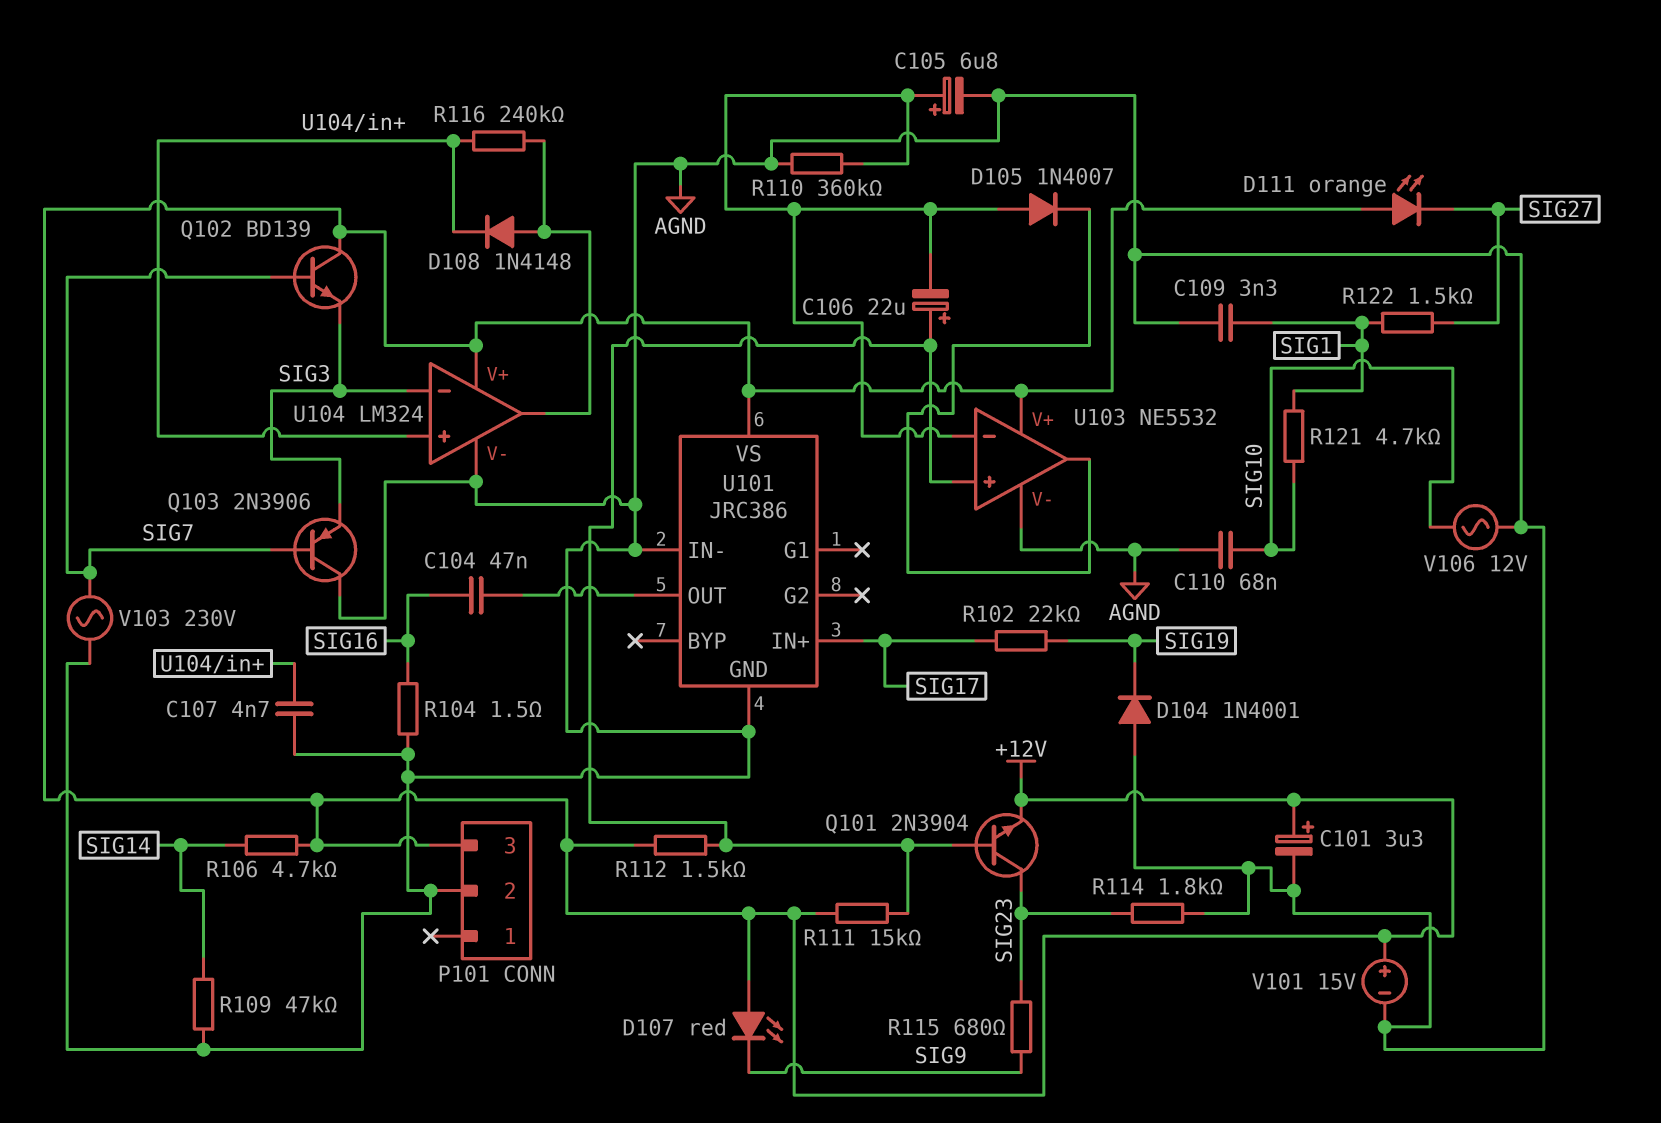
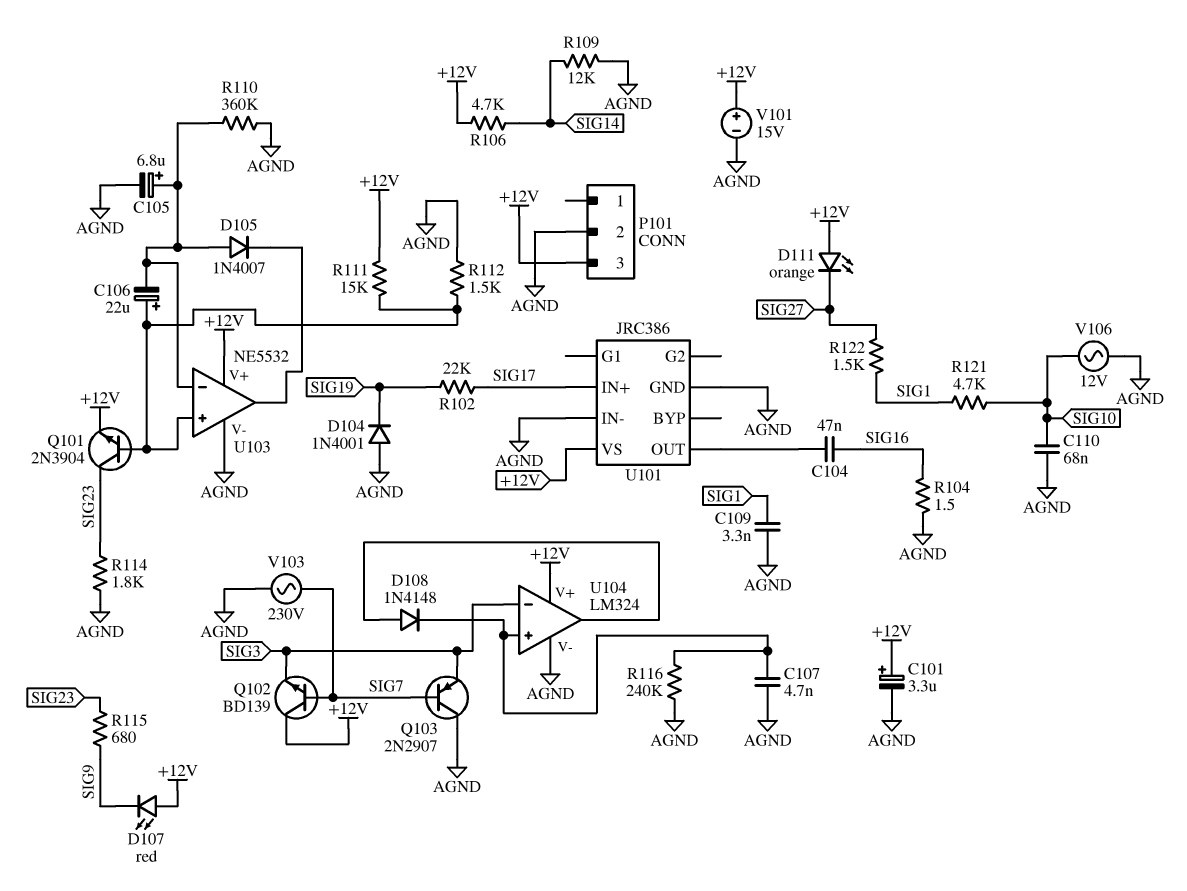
Q103: PNP 2N3906 (B SIG7, C AGND, E SIG3) -> PNP 2N2907 (B SIG7, C AGND, E SIG3)
R109: 47k (AGND, SIG14) -> 12k (AGND, SIG14)
R112: 1.5k (+12V, U103/in+) -> 1.5k (AGND, U103/in+)
R116: 240k (U104/in+, U104/out) -> 240k (AGND, U104/in+)

